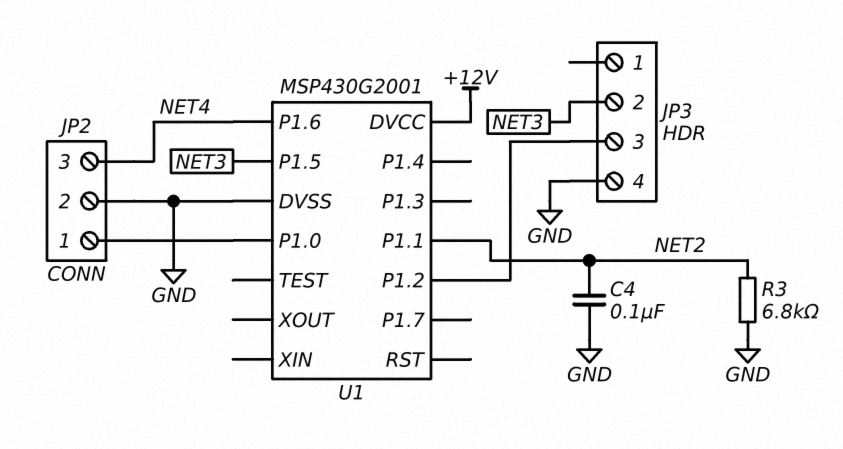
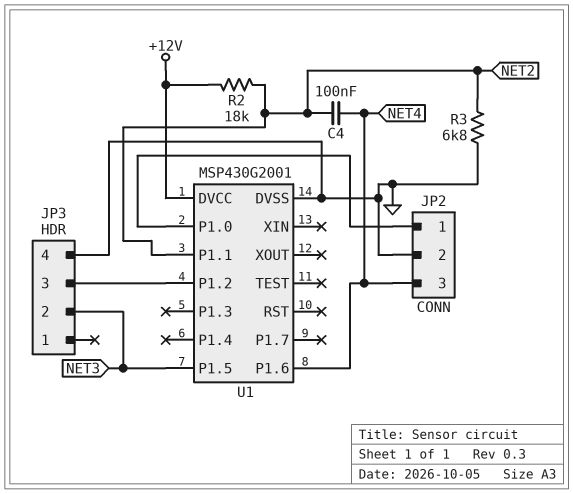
C4: 100nF (GND, NET2) -> 100nF (NET2, NET4)
R2: none -> 18k (+12V, NET2)

